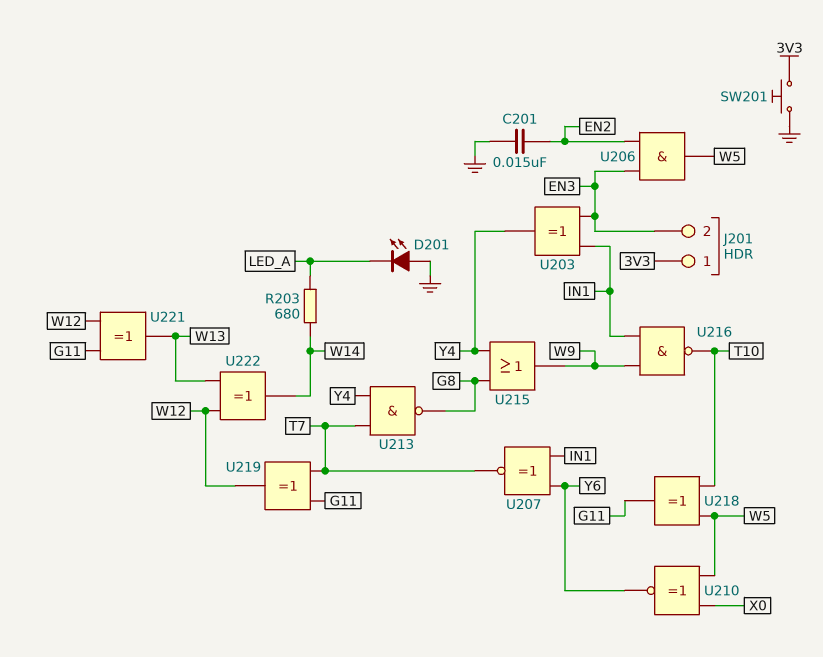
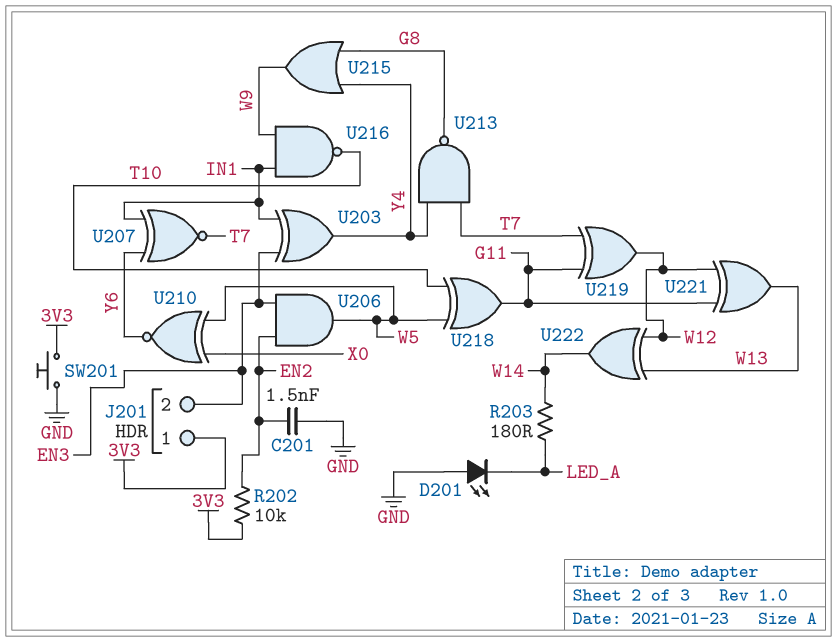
C201: 15nF (EN2, GND) -> 1.5nF (EN2, GND)
R202: none -> 10k (3V3, EN2)
R203: 680 (LED_A, W14) -> 180 (LED_A, W14)

